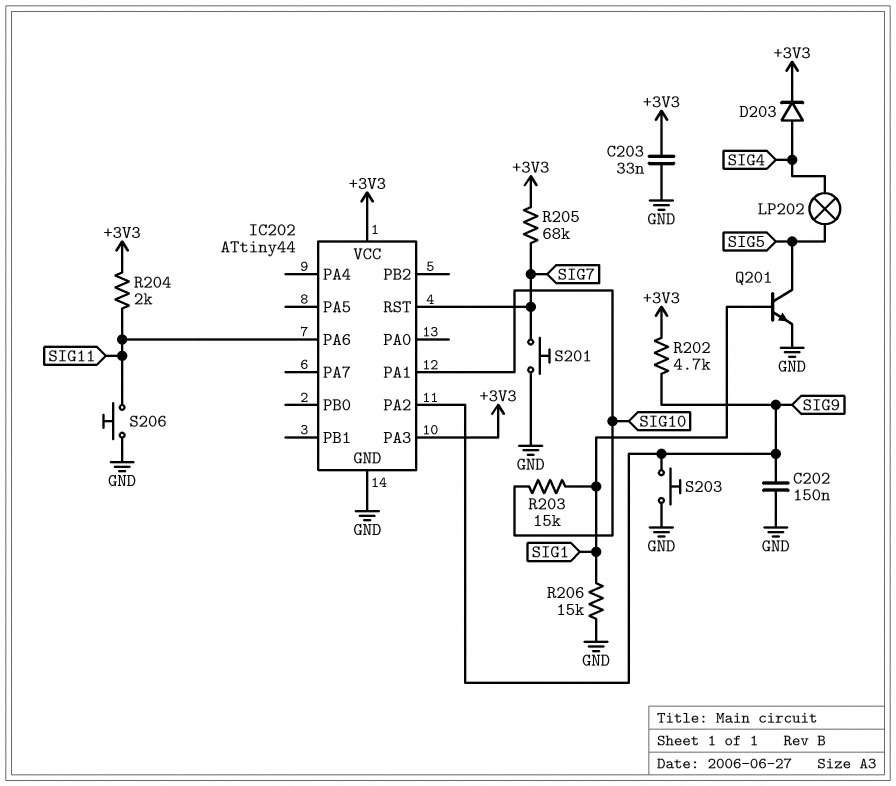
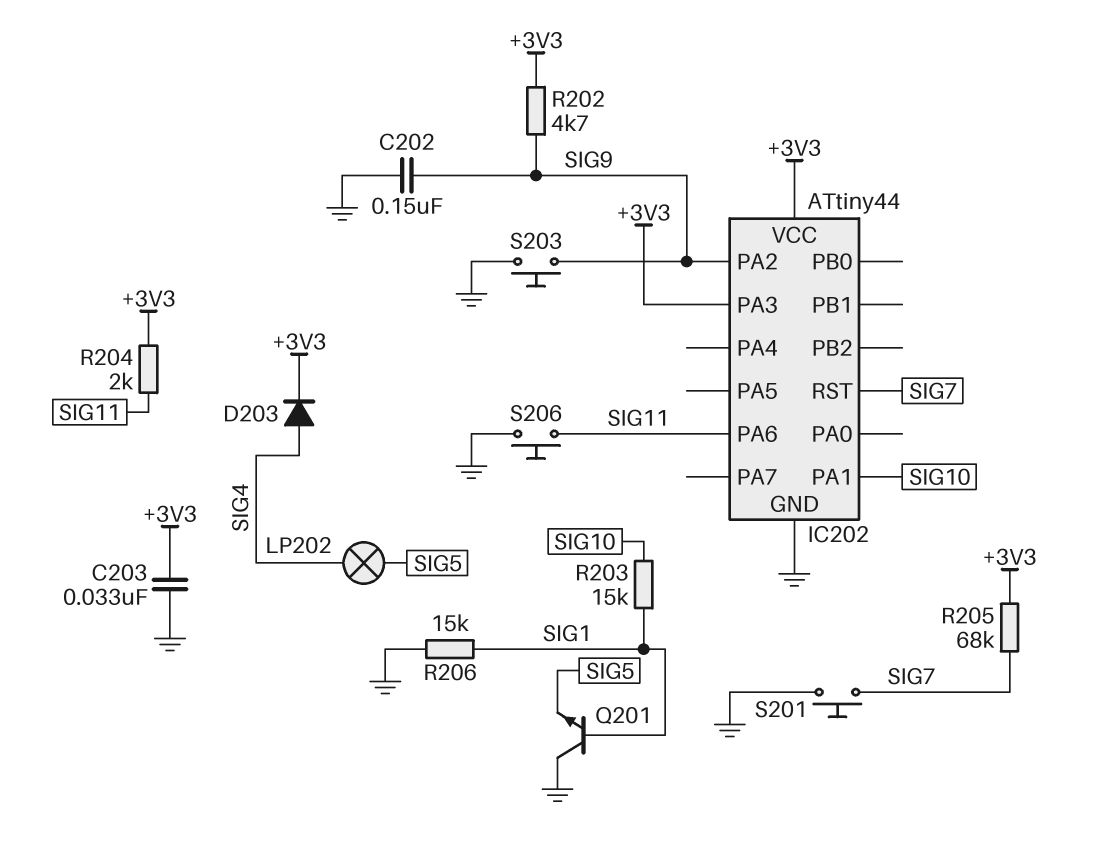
Q201: NPN (B SIG1, C SIG5, E GND) -> NPN (B SIG1, C GND, E SIG5)

